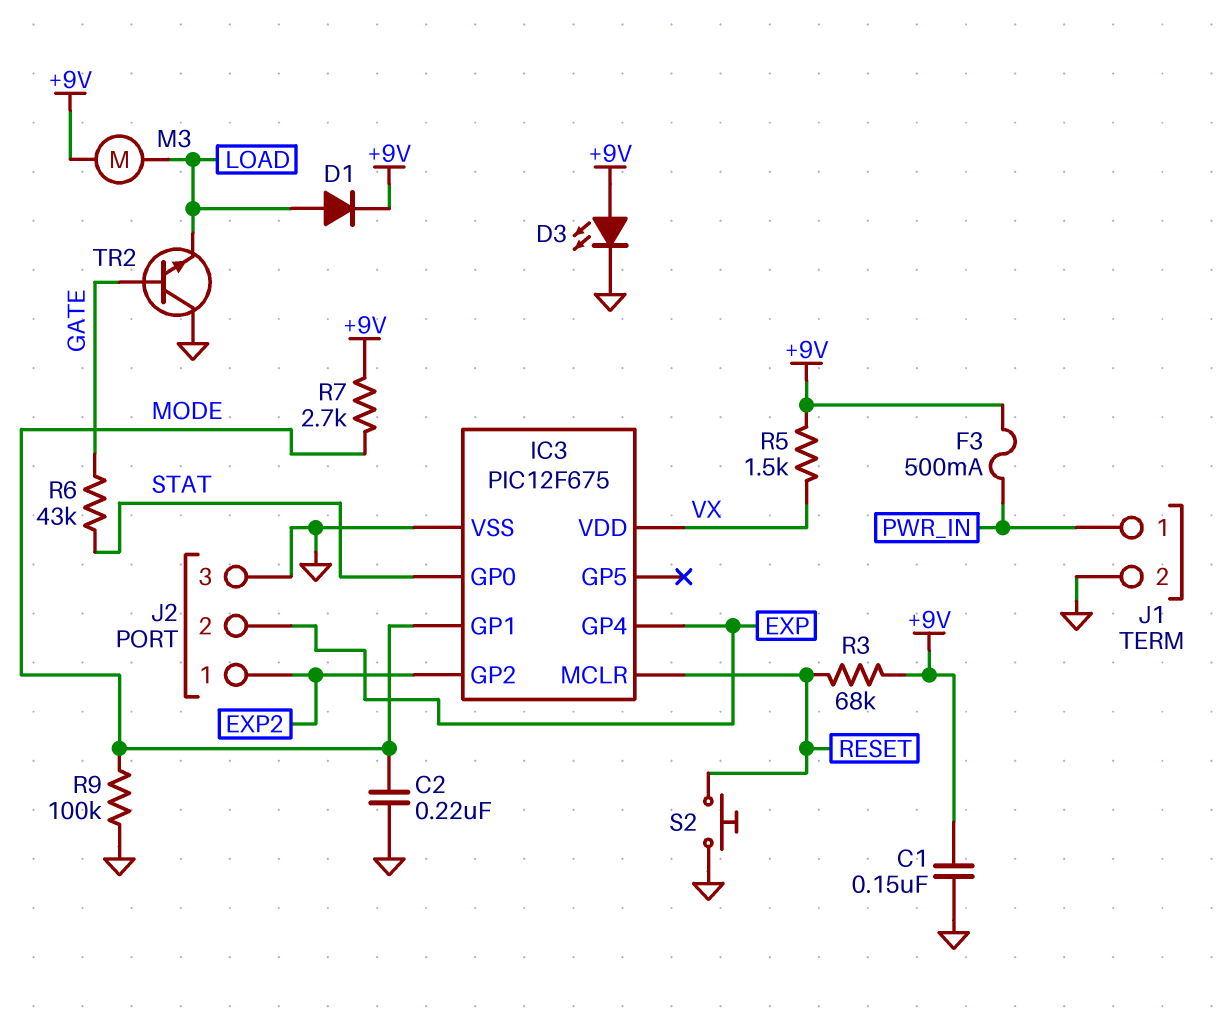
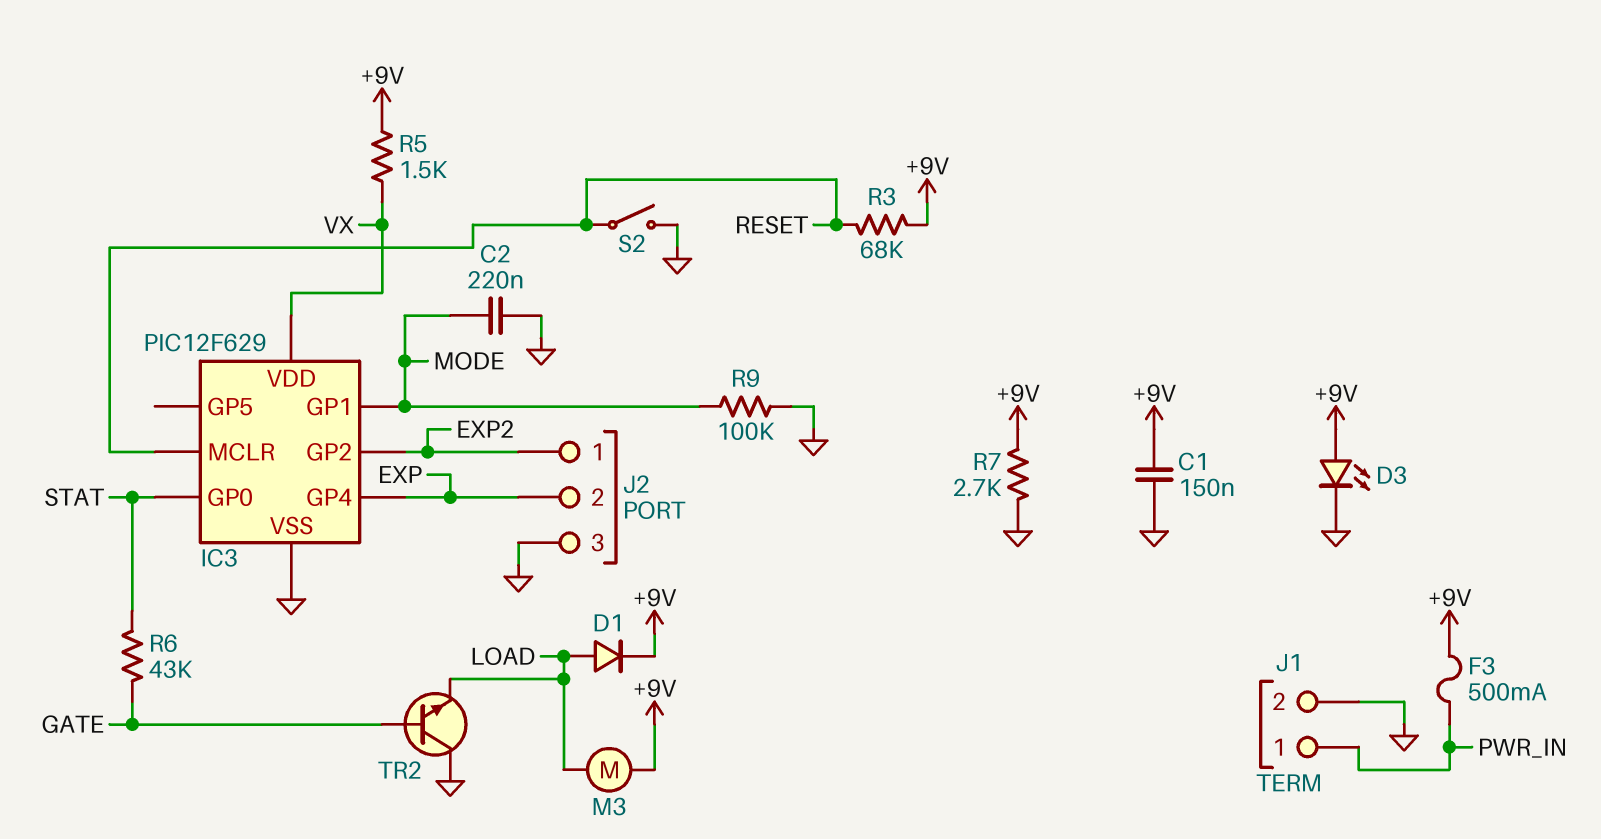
IC3: PIC12F675 -> PIC12F629
R7: 2.7k (+9V, MODE) -> 2.7k (+9V, GND)
S2: button (GND, RESET) -> switch (GND, RESET)

